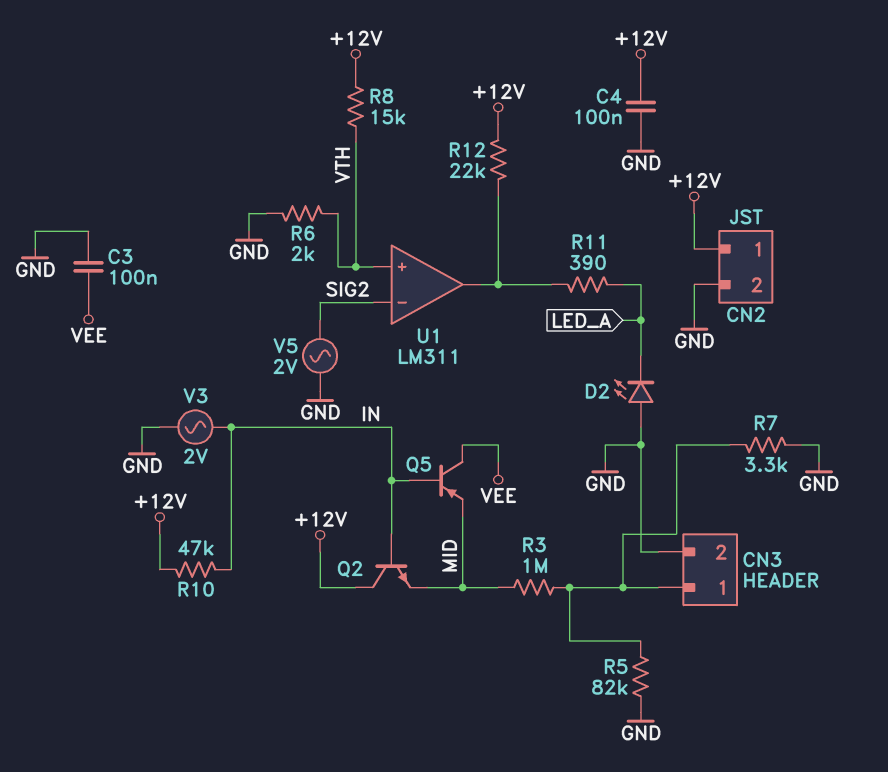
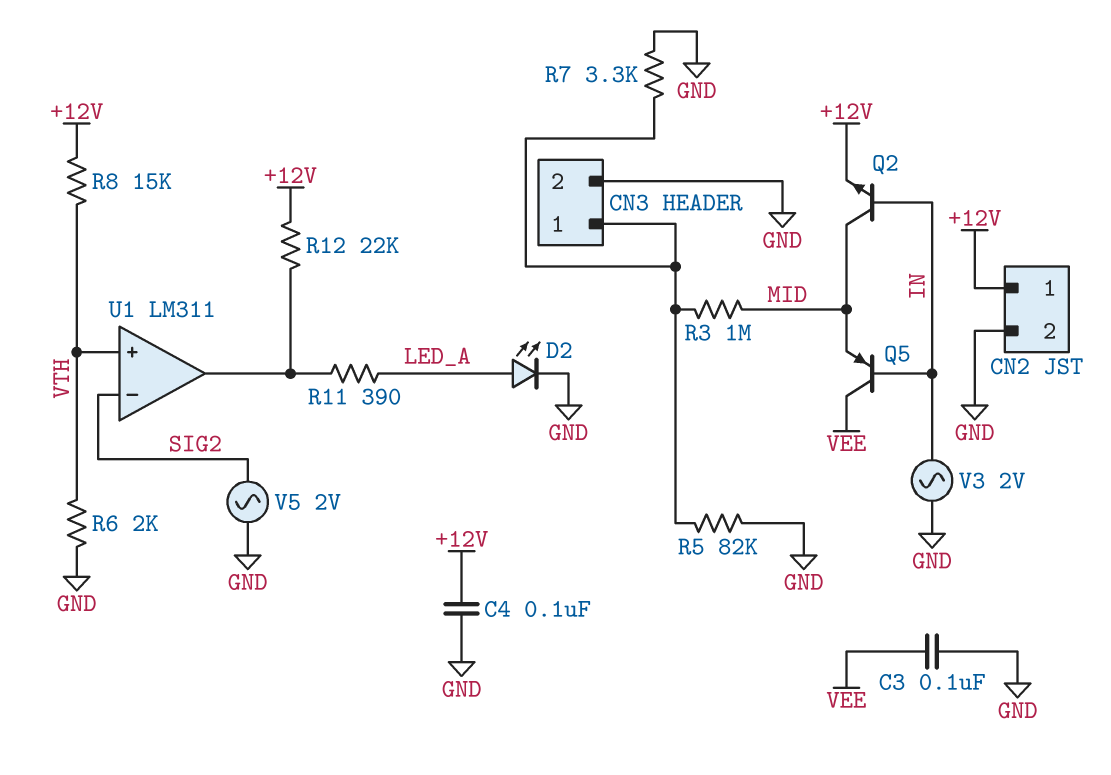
D2: LED (A GND, K LED_A) -> LED (A LED_A, K GND)
Q2: NPN (B IN, C +12V, E MID) -> NPN (B IN, C MID, E +12V)
R10: 47k (+12V, IN) -> none

